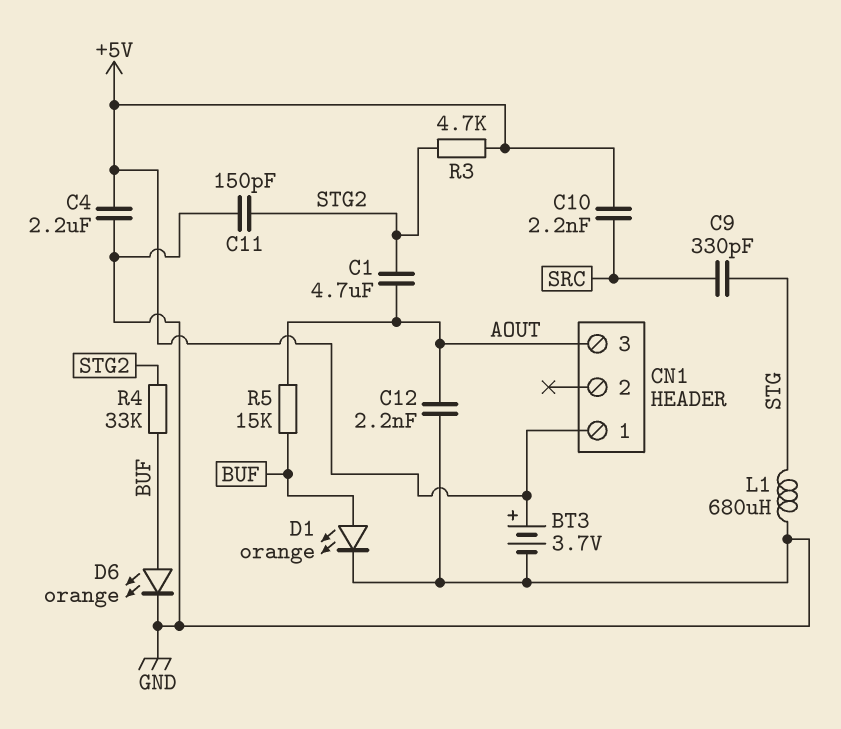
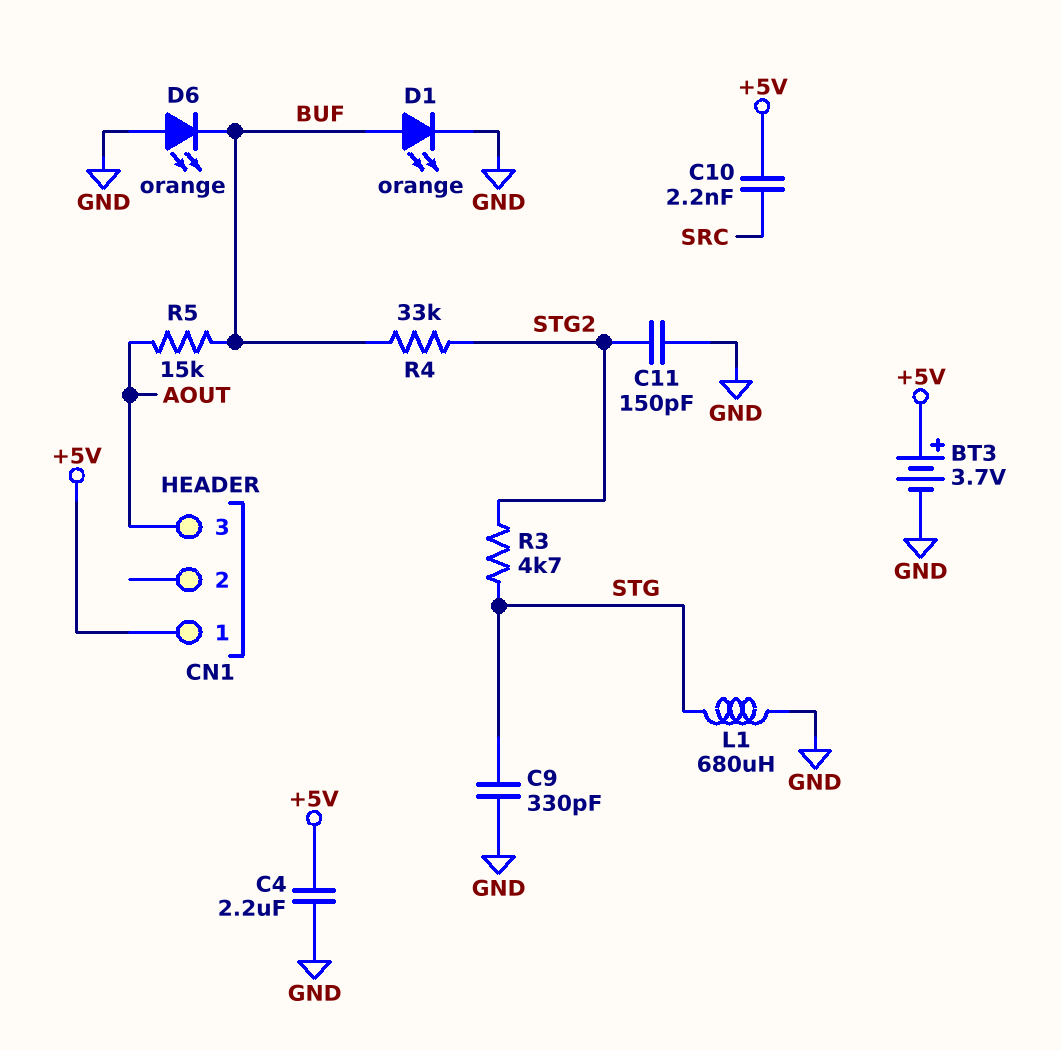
C1: 4.7uF (AOUT, STG2) -> none
C9: 330pF (SRC, STG) -> 330pF (GND, STG)
C12: 2.2nF (AOUT, GND) -> none
D6: LED orange (A BUF, K GND) -> LED orange (A GND, K BUF)
R3: 4.7k (+5V, STG2) -> 4.7k (STG, STG2)

